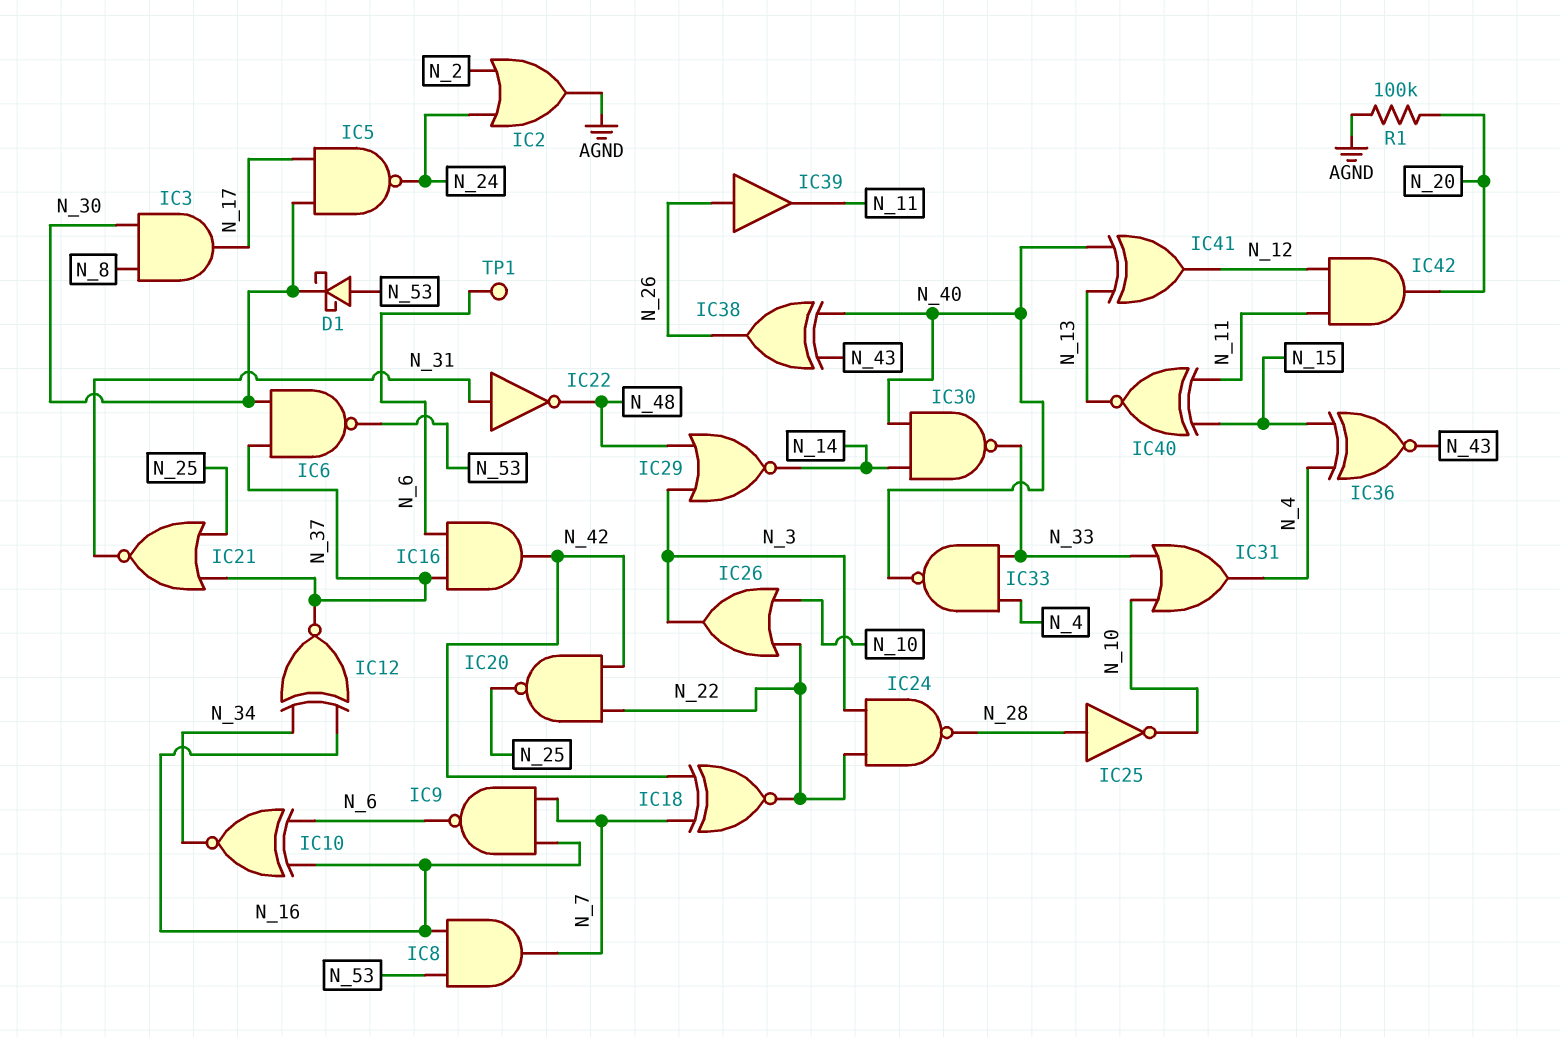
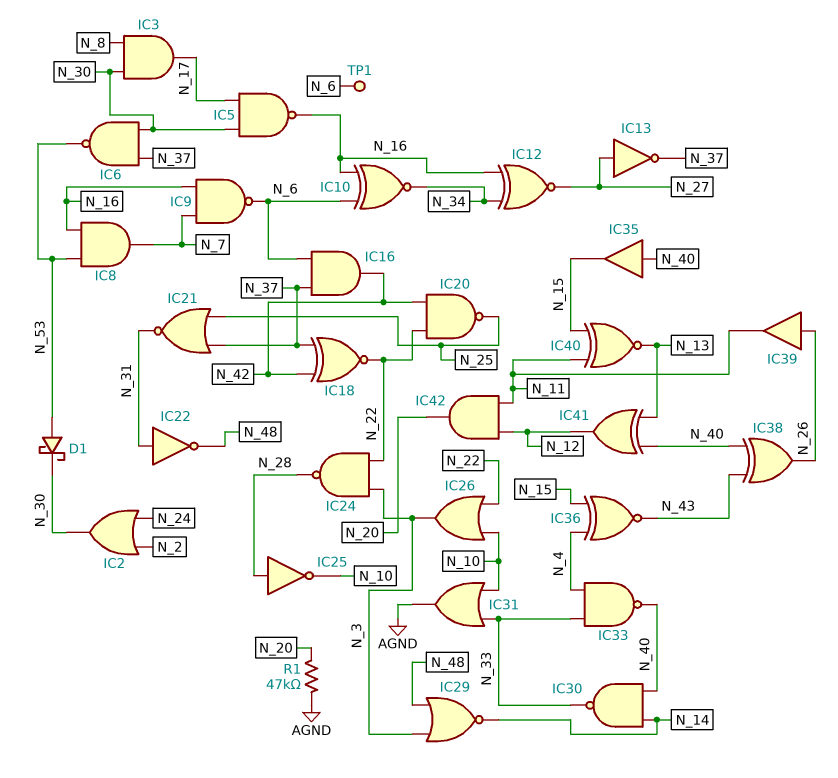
IC2: OR (in N_2, in N_24, out AGND) -> OR (in N_2, in N_24, out N_30)
IC5: NAND (in N_17, in N_30, out N_24) -> NAND (in N_17, in N_30, out N_16)
IC12: XNOR (in N_16, in N_34, out N_37) -> XNOR (in N_16, in N_34, out N_27)
IC13: none -> NOT (in N_27, out N_37)
IC18: XNOR (in N_7, in N_42, out N_22) -> XNOR (in N_37, in N_42, out N_22)
IC31: OR (in N_10, in N_33, out N_4) -> OR (in N_10, in N_33, out AGND)
IC35: none -> buffer (in N_40, out N_15)
R1: 100k (AGND, N_20) -> 47k (AGND, N_20)

